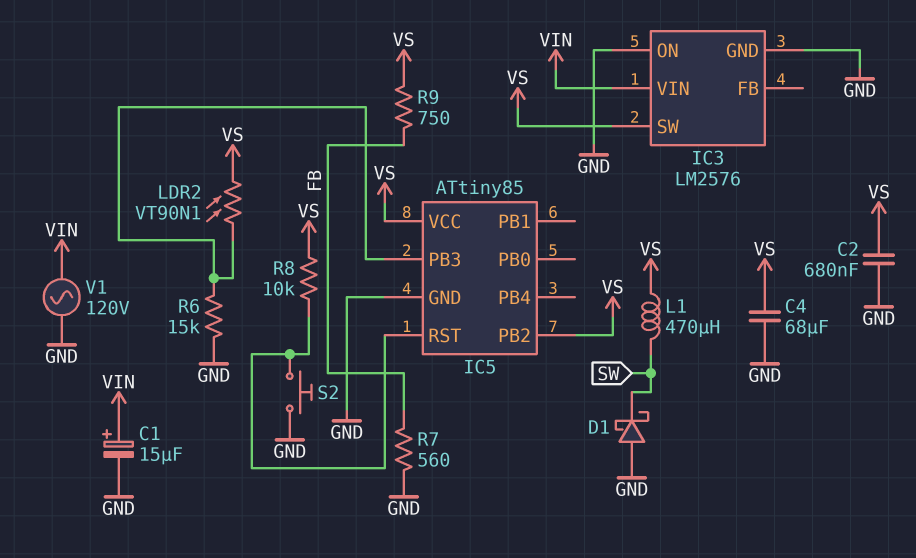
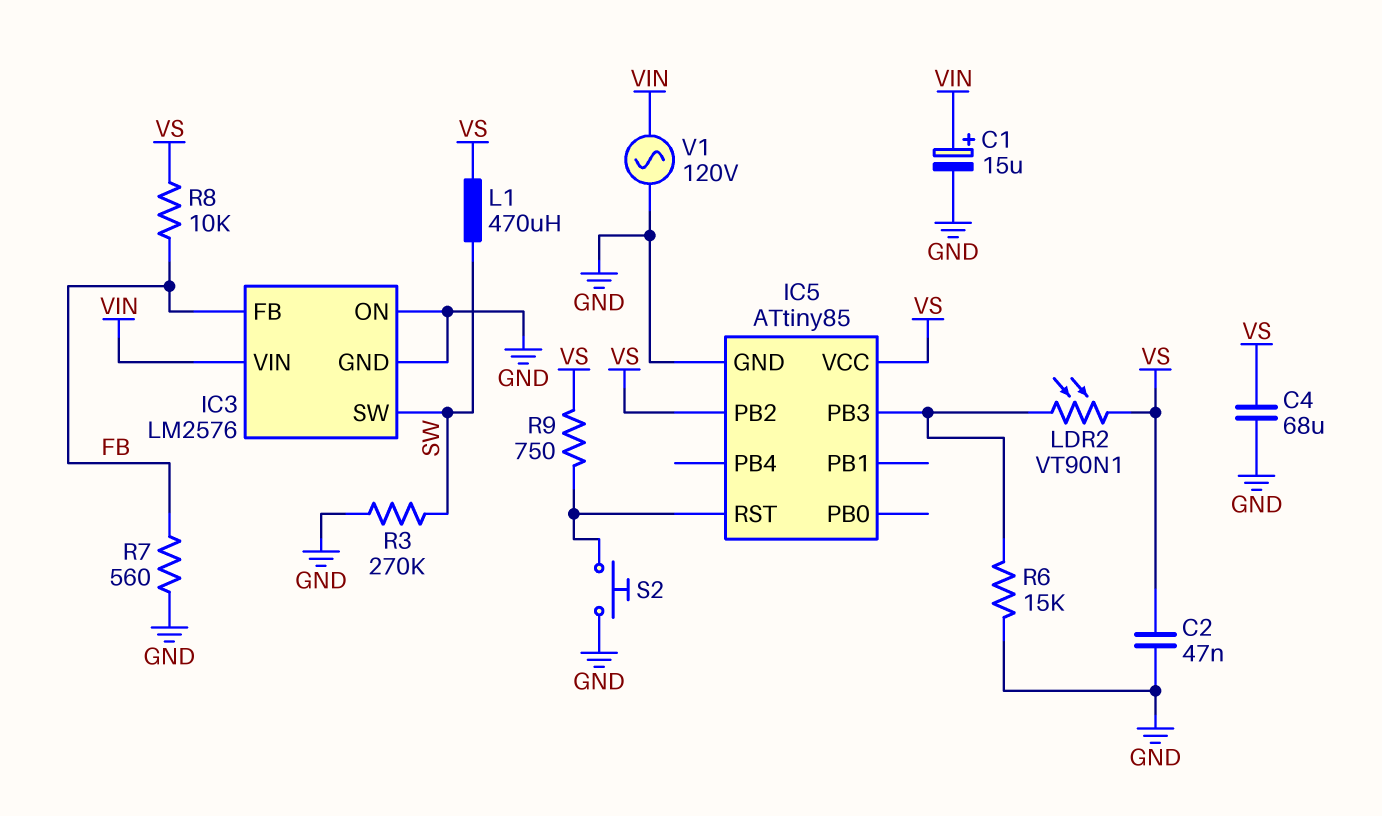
C2: 680nF (GND, VS) -> 47nF (GND, VS)
D1: schottky (A GND, K SW) -> none
IC3 pin FB: none -> FB
IC3 pin SW: VS -> SW
R3: none -> 270k (GND, SW)
R8: 10k (IC5/RST, VS) -> 10k (FB, VS)
R9: 750 (FB, VS) -> 750 (IC5/RST, VS)

